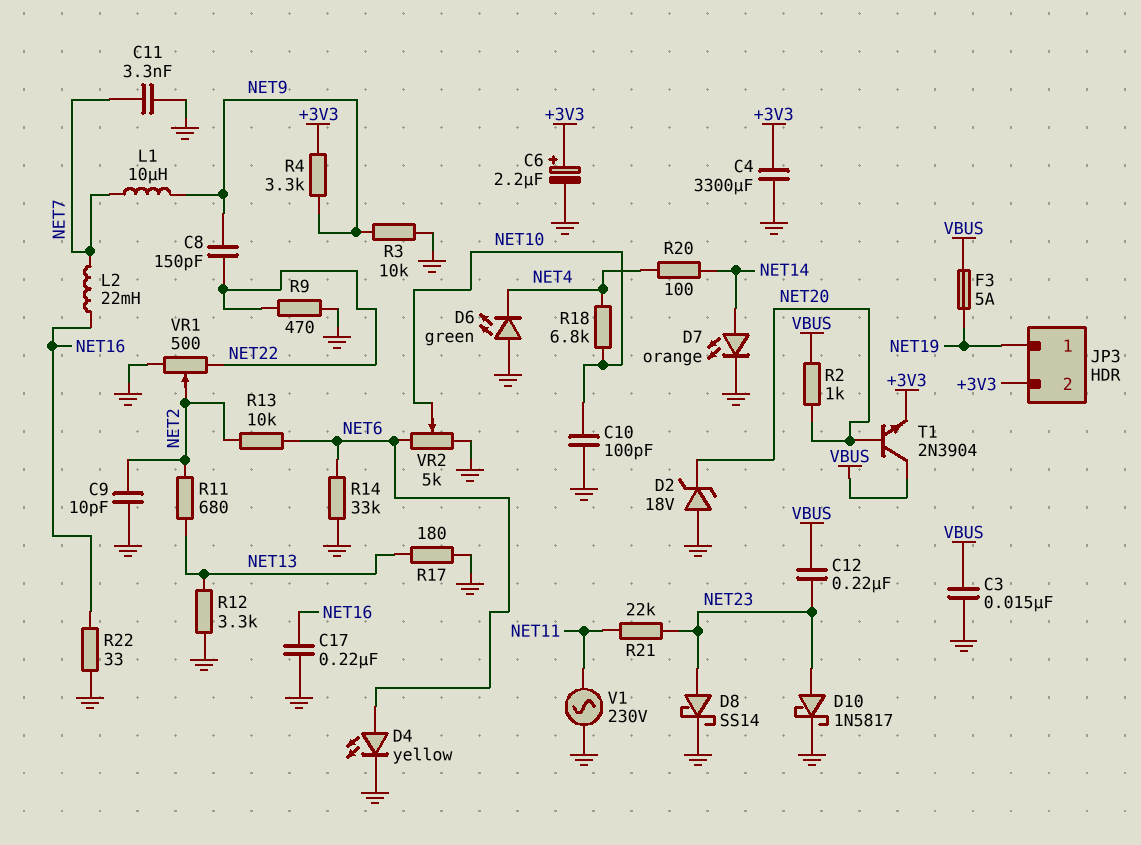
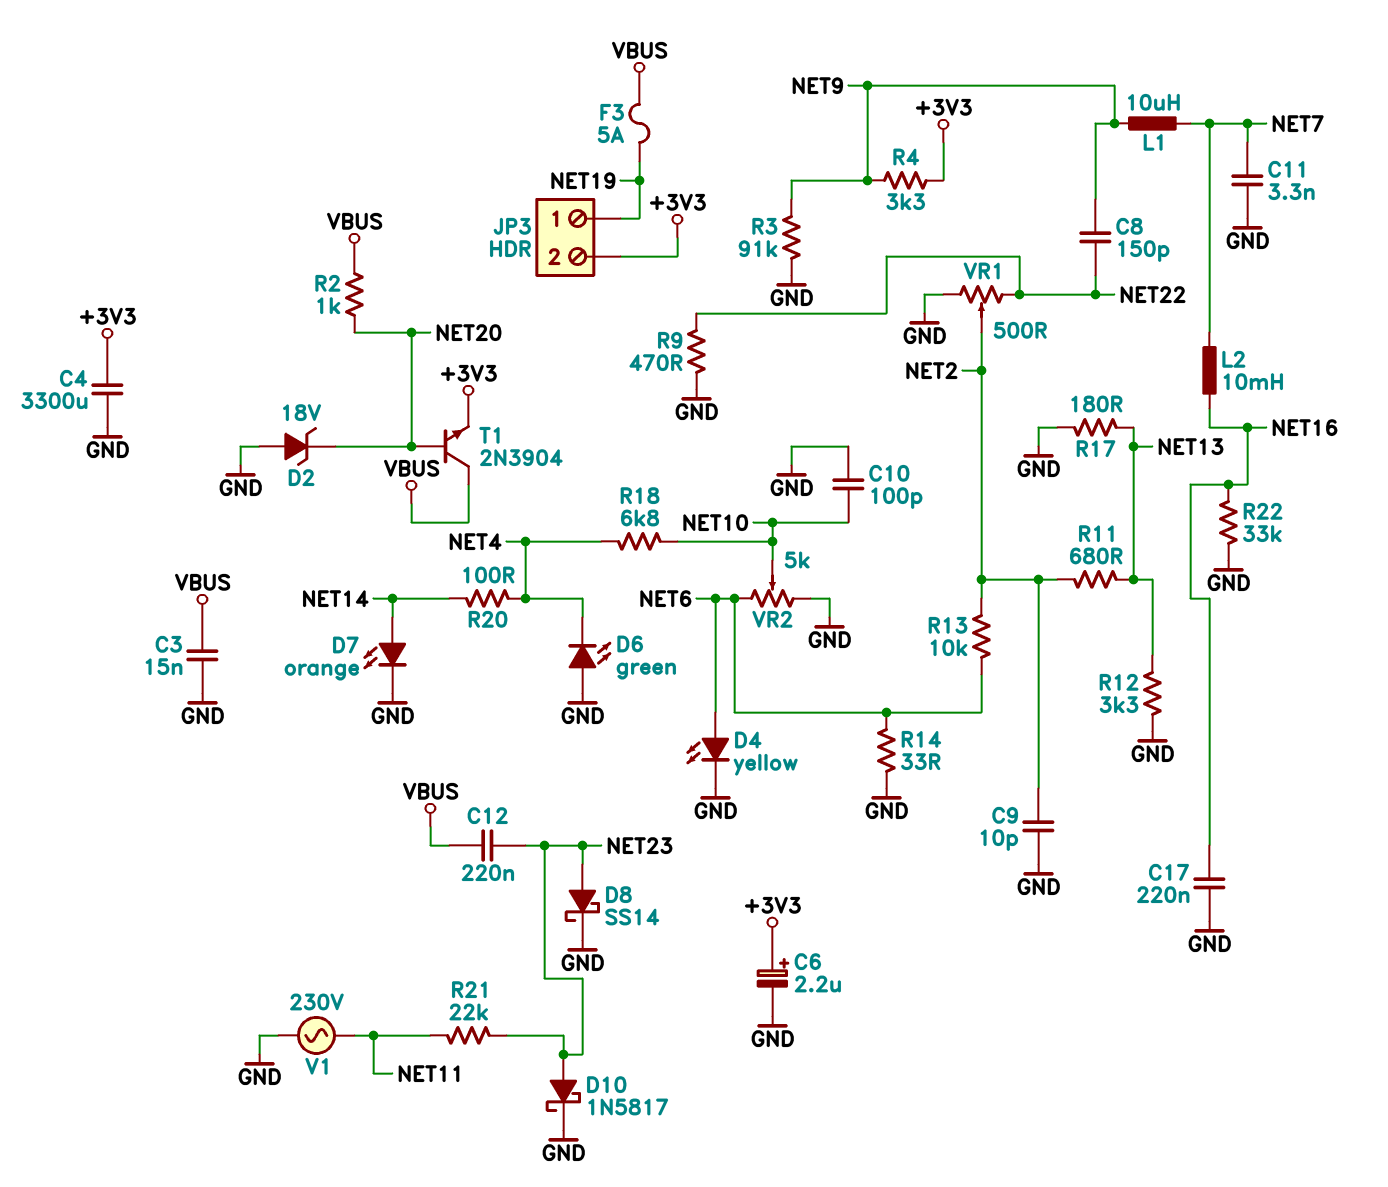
L2: 22mH (NET7, NET16) -> 10mH (NET7, NET16)
R3: 10k (GND, NET9) -> 91k (GND, NET9)
R14: 33k (GND, NET6) -> 33 (GND, NET6)
R22: 33 (GND, NET16) -> 33k (GND, NET16)

